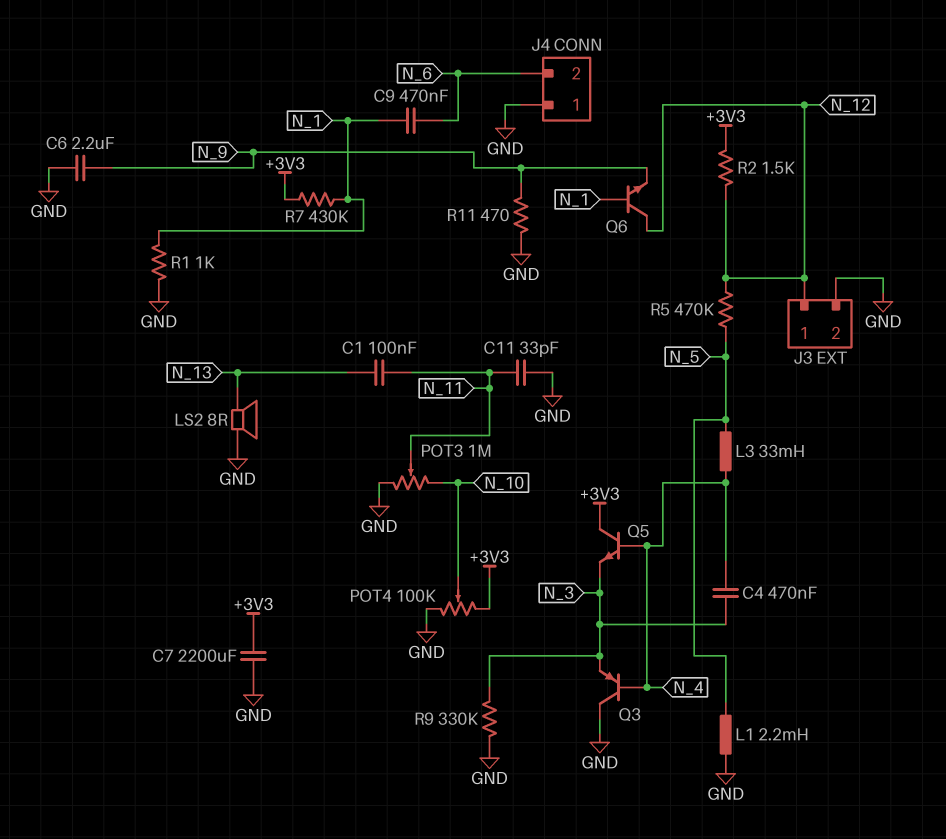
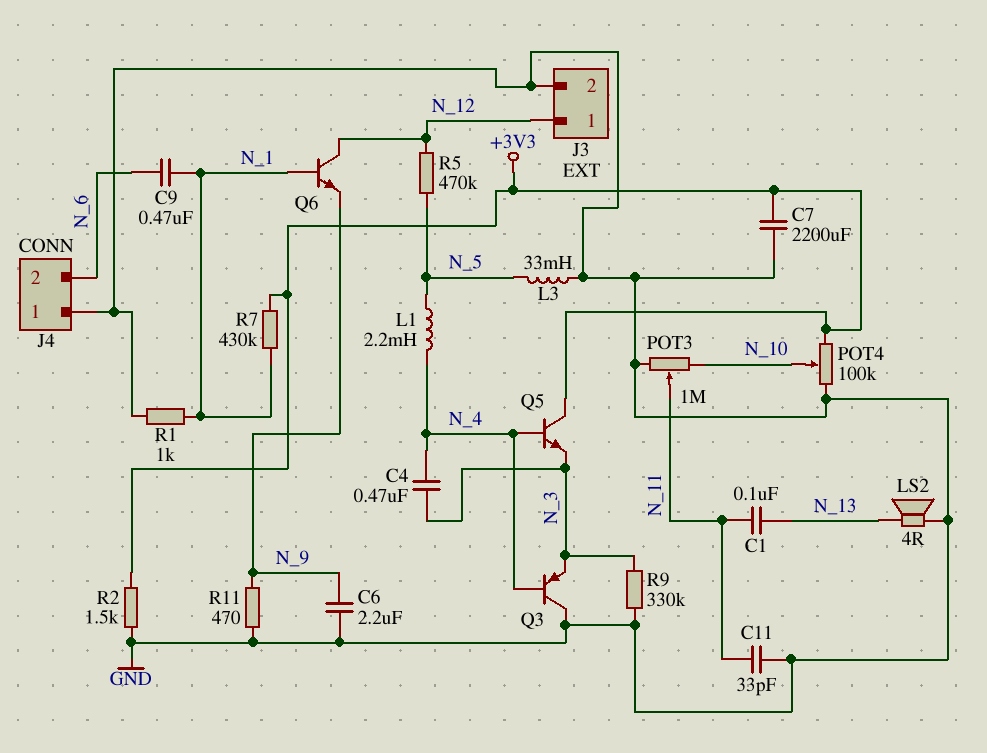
L1: 2.2mH (GND, N_5) -> 2.2mH (N_4, N_5)
L3: 33mH (N_4, N_5) -> 33mH (GND, N_5)
LS2: speaker 8R (GND, N_13) -> speaker 4R (GND, N_13)
R2: 1.5k (+3V3, N_12) -> 1.5k (+3V3, GND)

